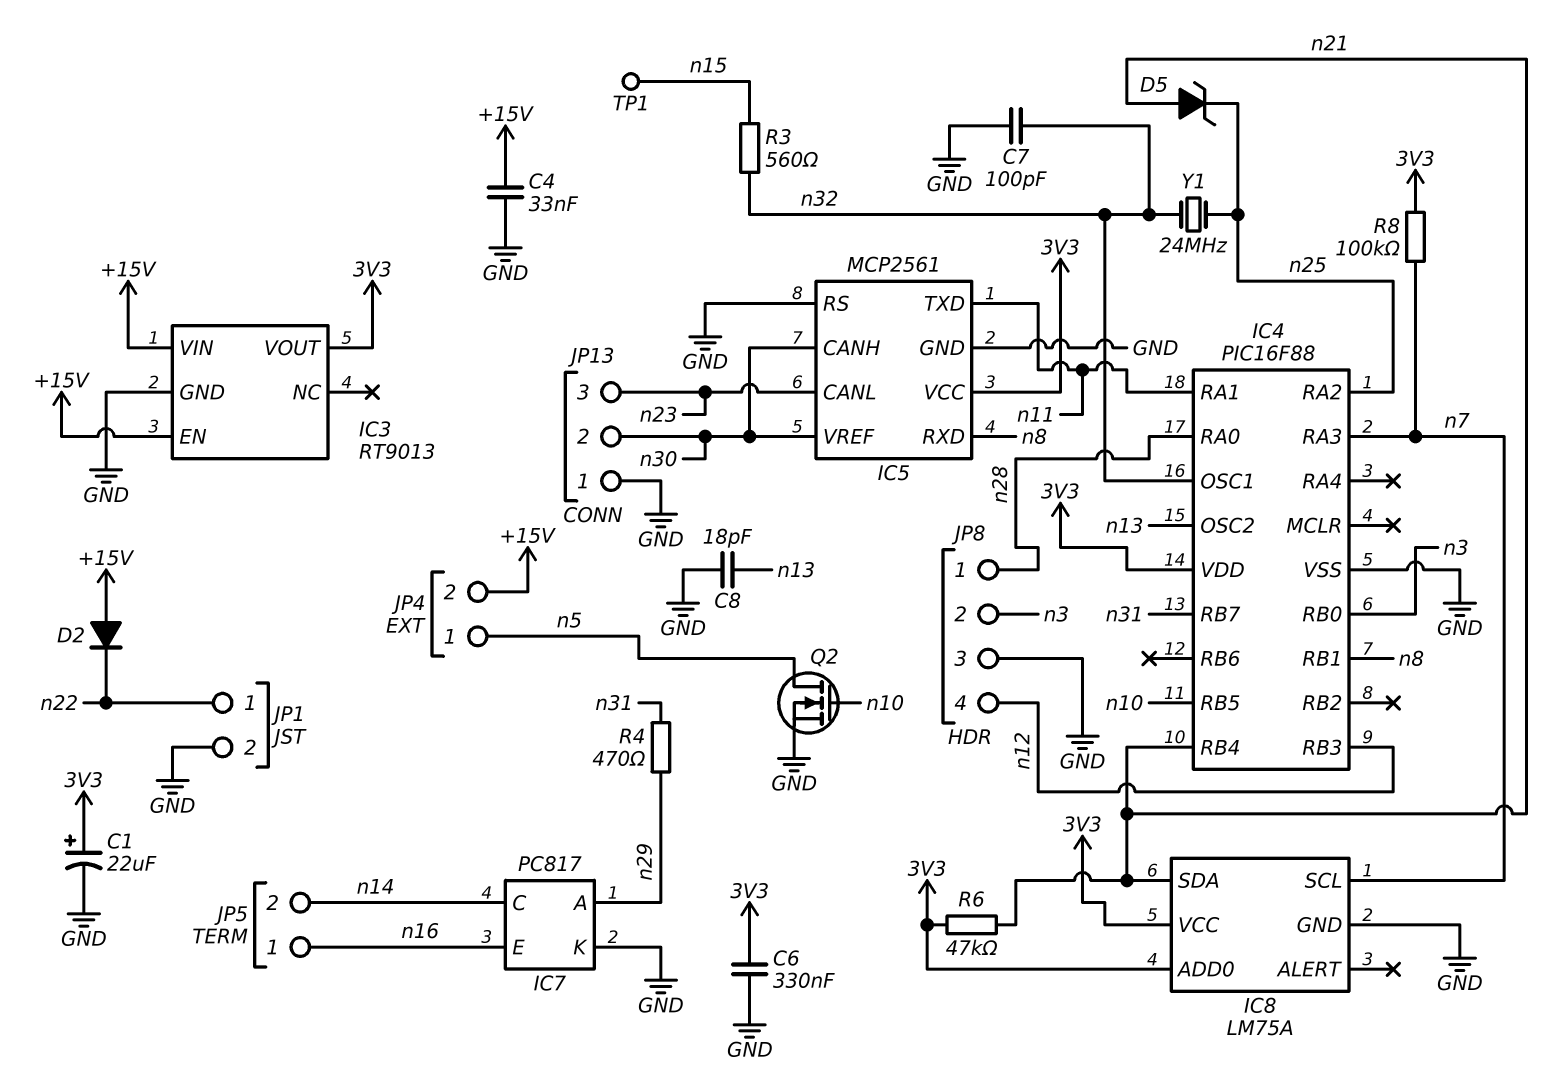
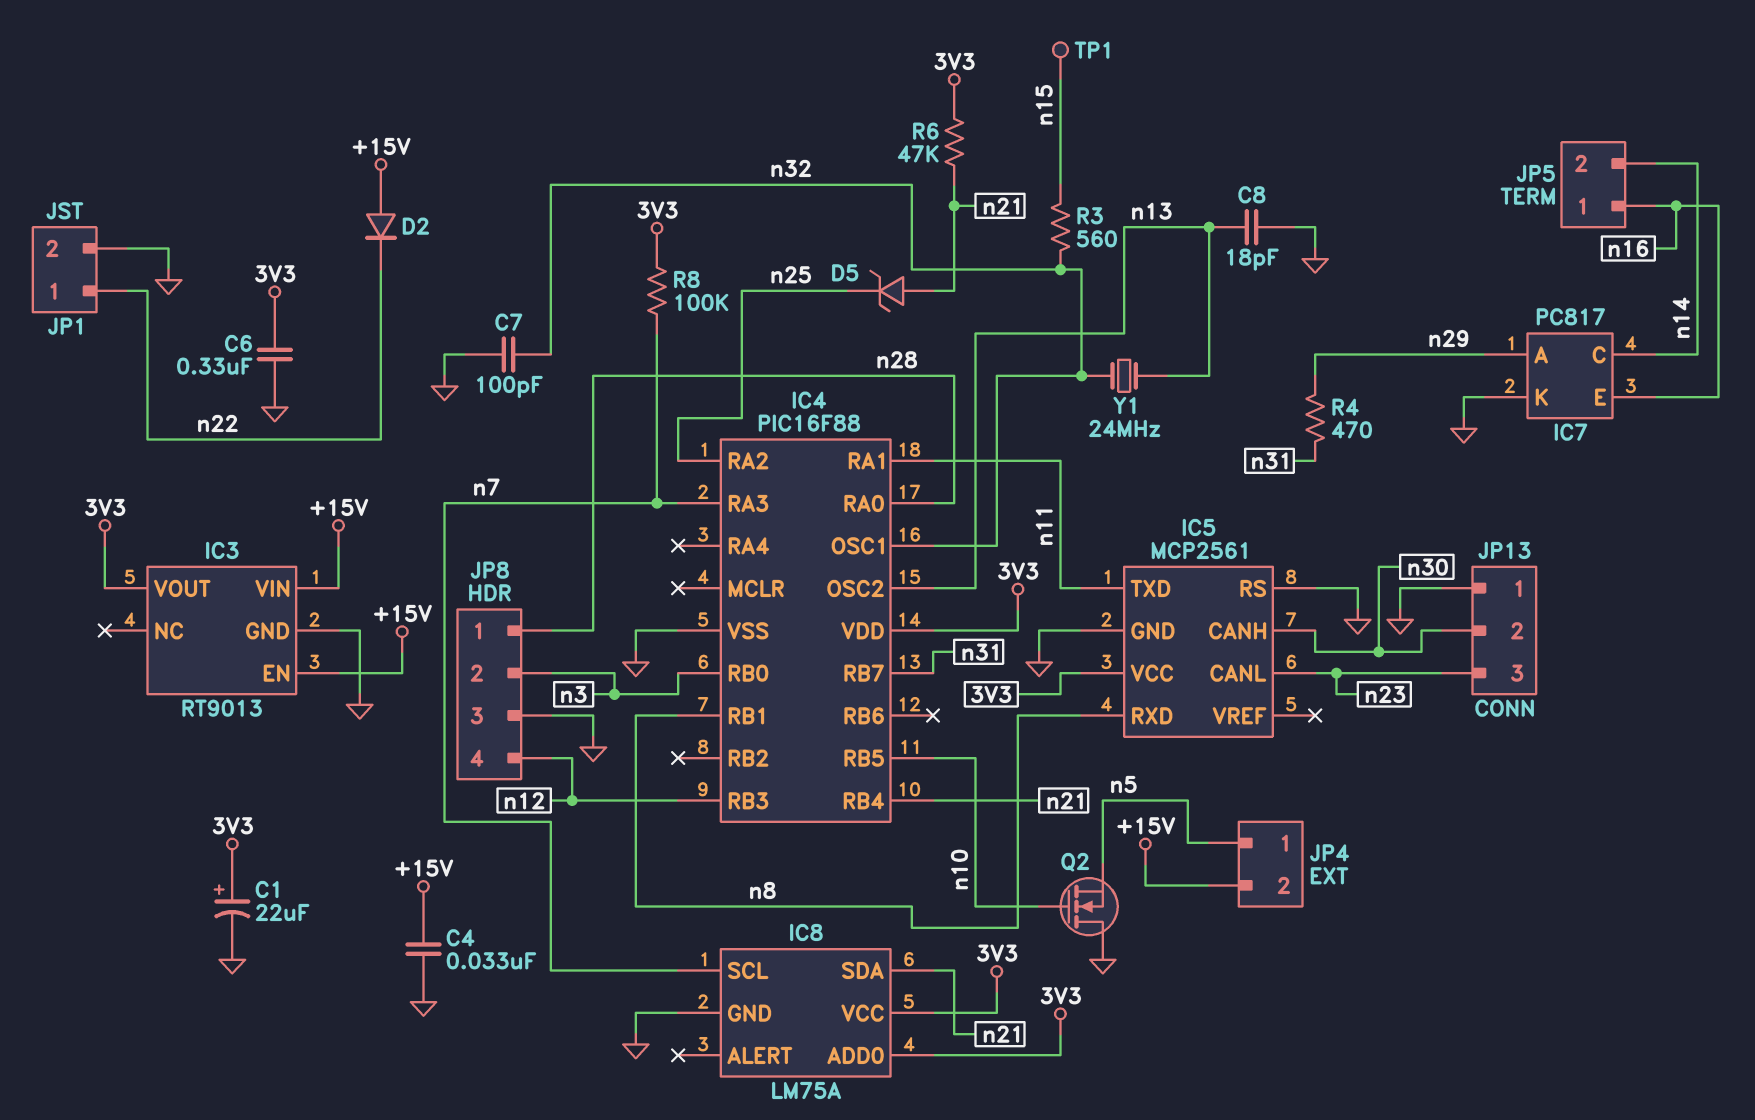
IC5 pin VREF: n30 -> none
Q2: NMOS (G n10, D n5, S GND) -> NMOS (G n10, D GND, S n5)
Y1: 24MHz (n25, n32) -> 24MHz (n13, n32)

